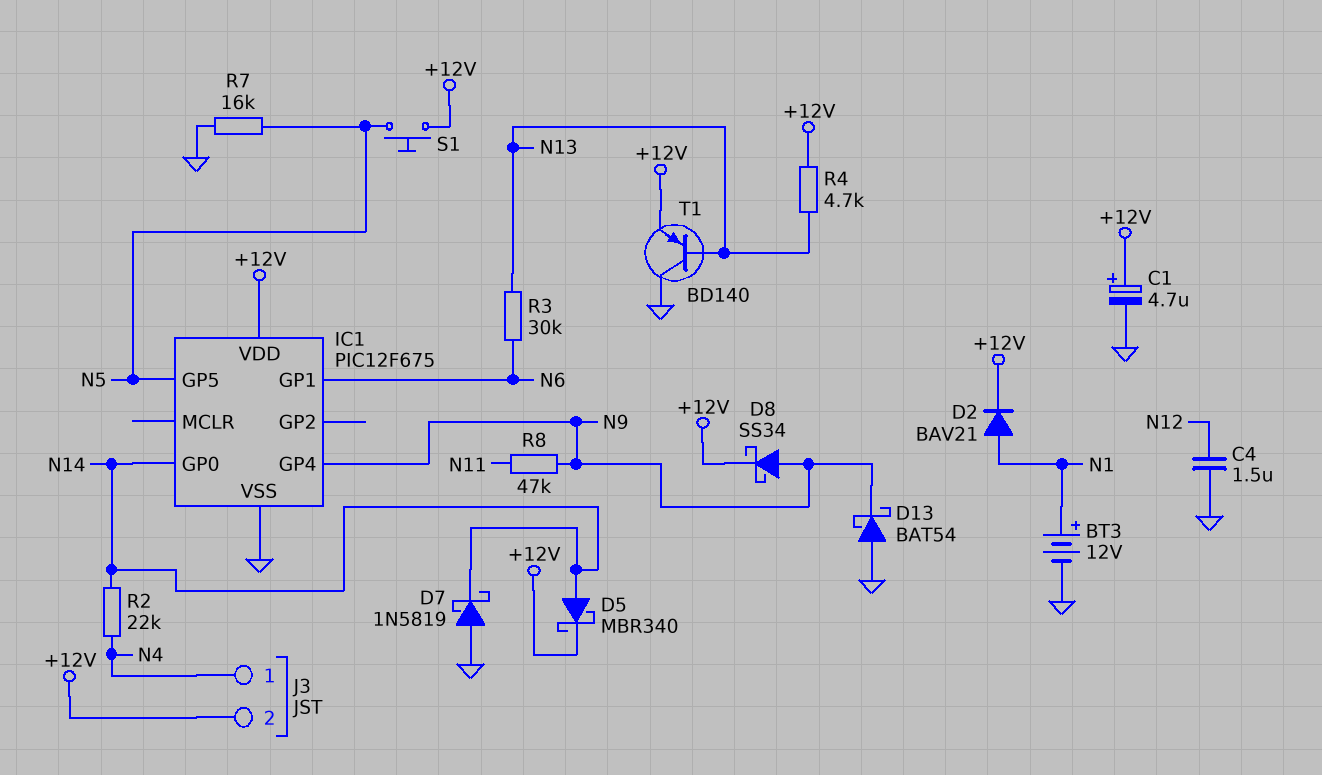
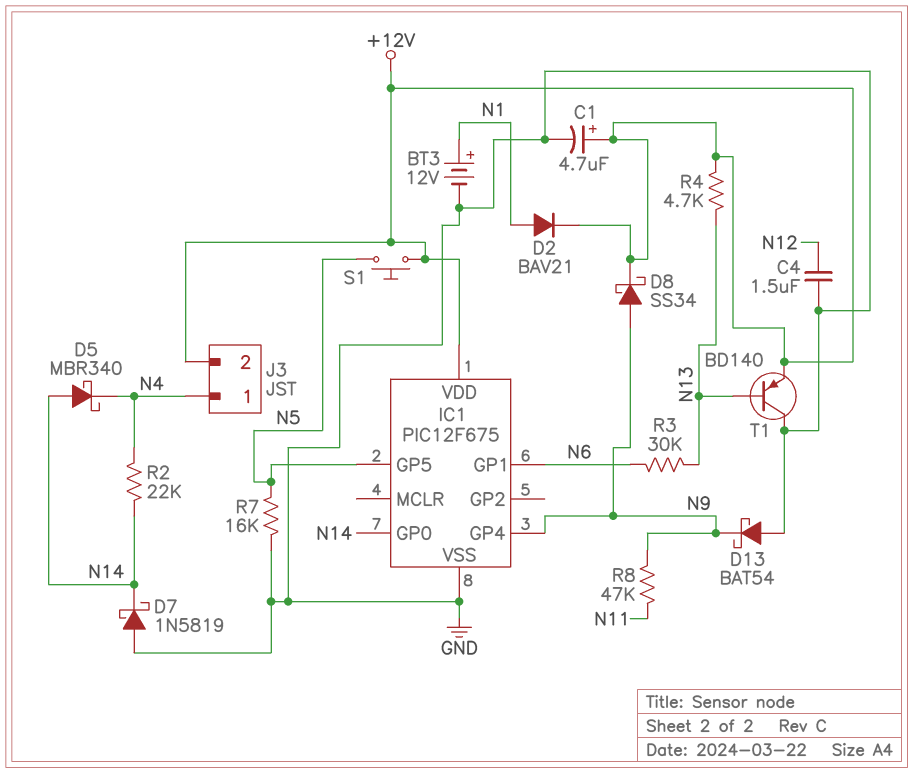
D5: schottky MBR340 (A N14, K +12V) -> schottky MBR340 (A N14, K N4)

